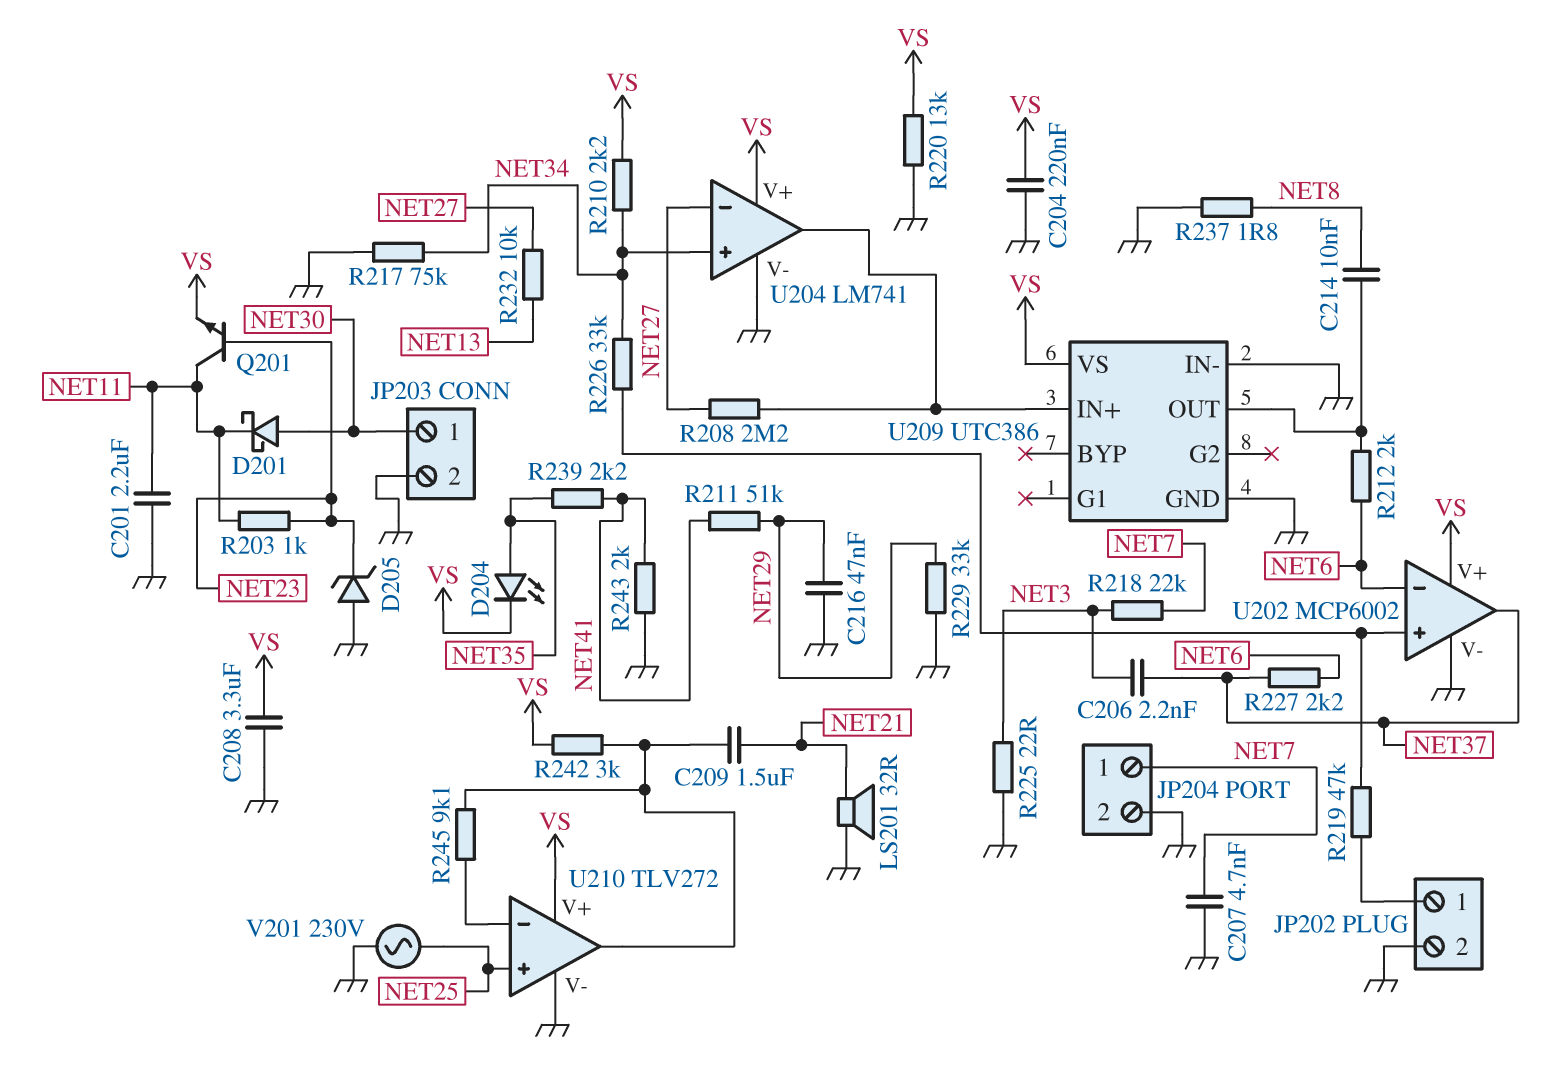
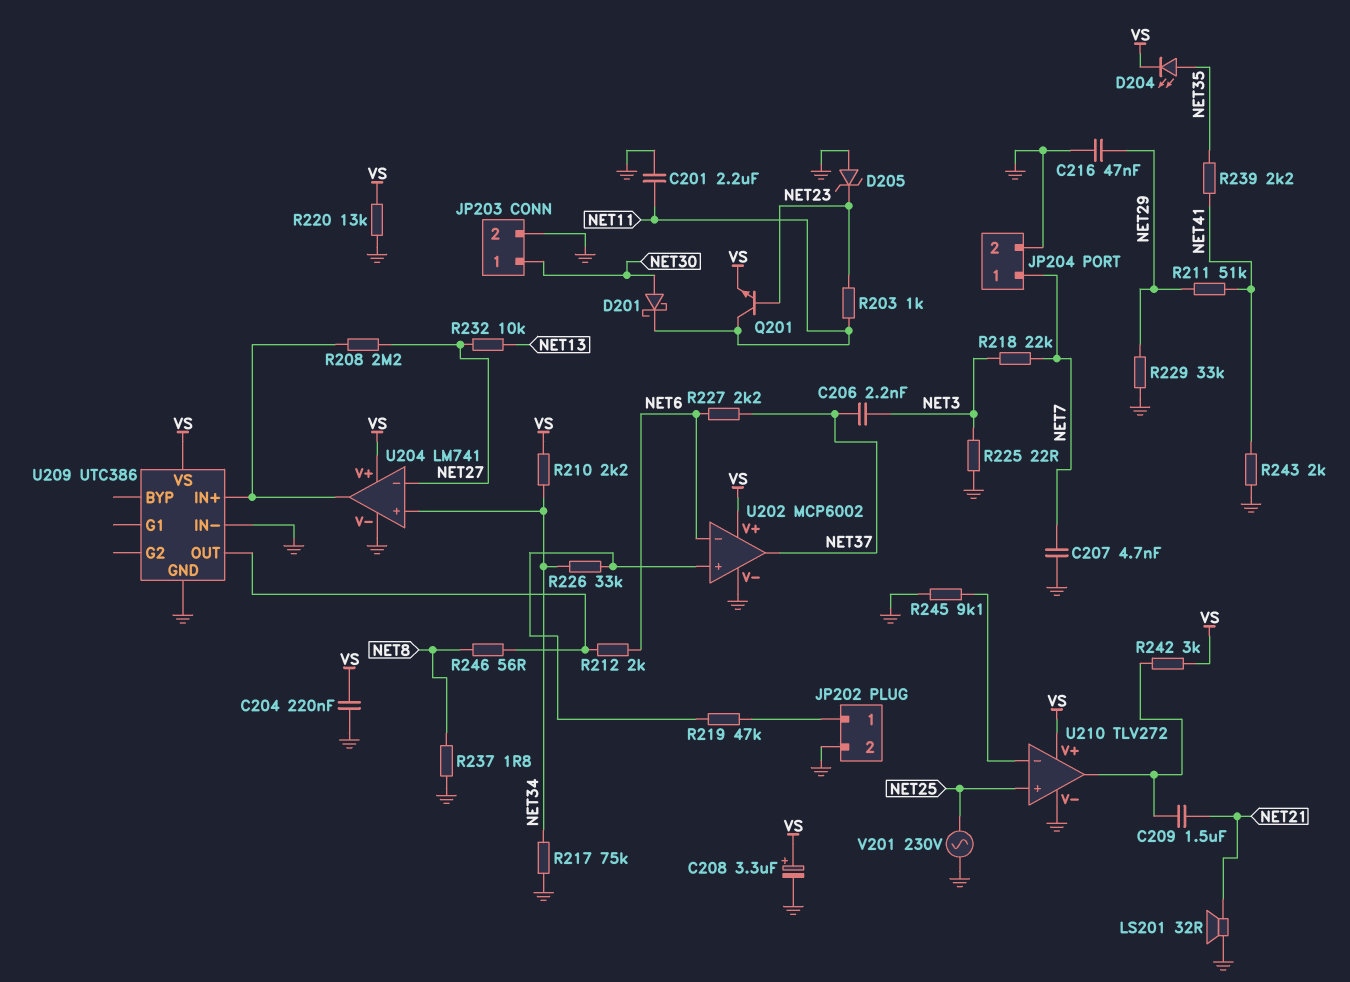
C208: 3.3uF (GND, VS) -> 3.3uF (plus VS, minus GND)
C214: 10nF (NET8, U209/OUT) -> none
R245: 9.1k (U210/in-, U210/out) -> 9.1k (GND, U210/in-)
R246: none -> 56 (NET8, U209/OUT)

